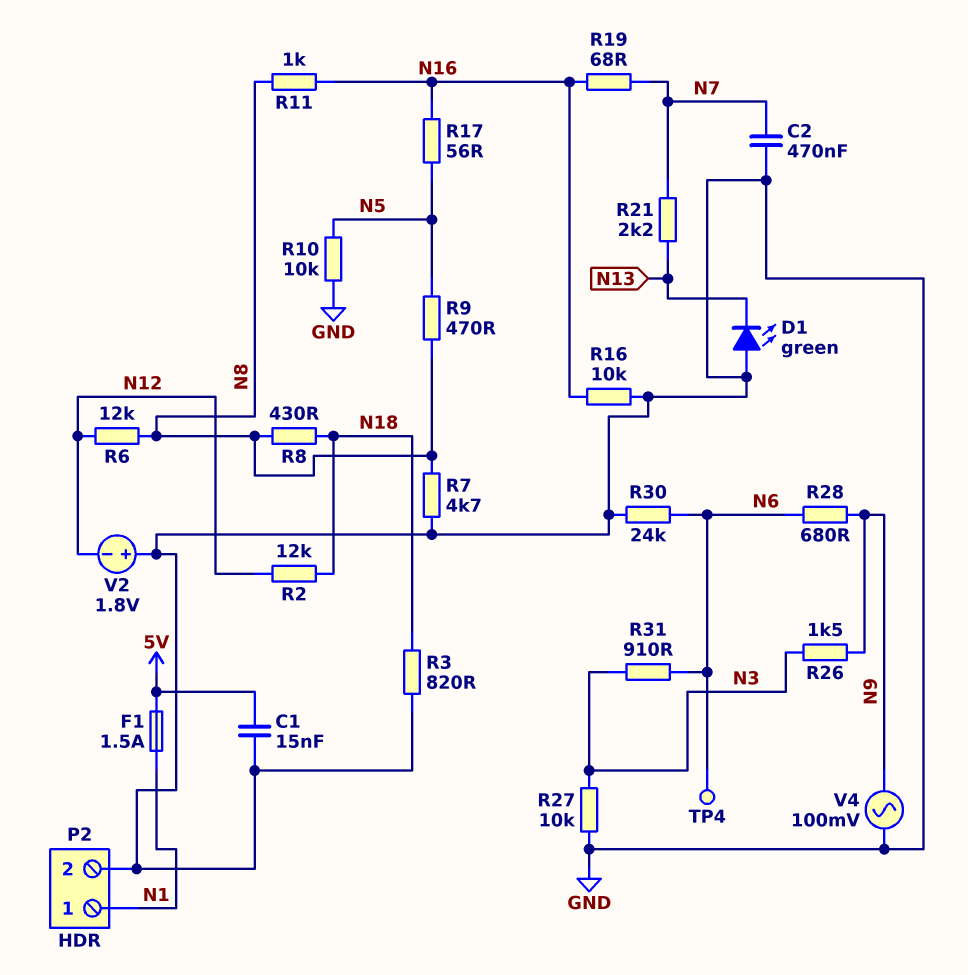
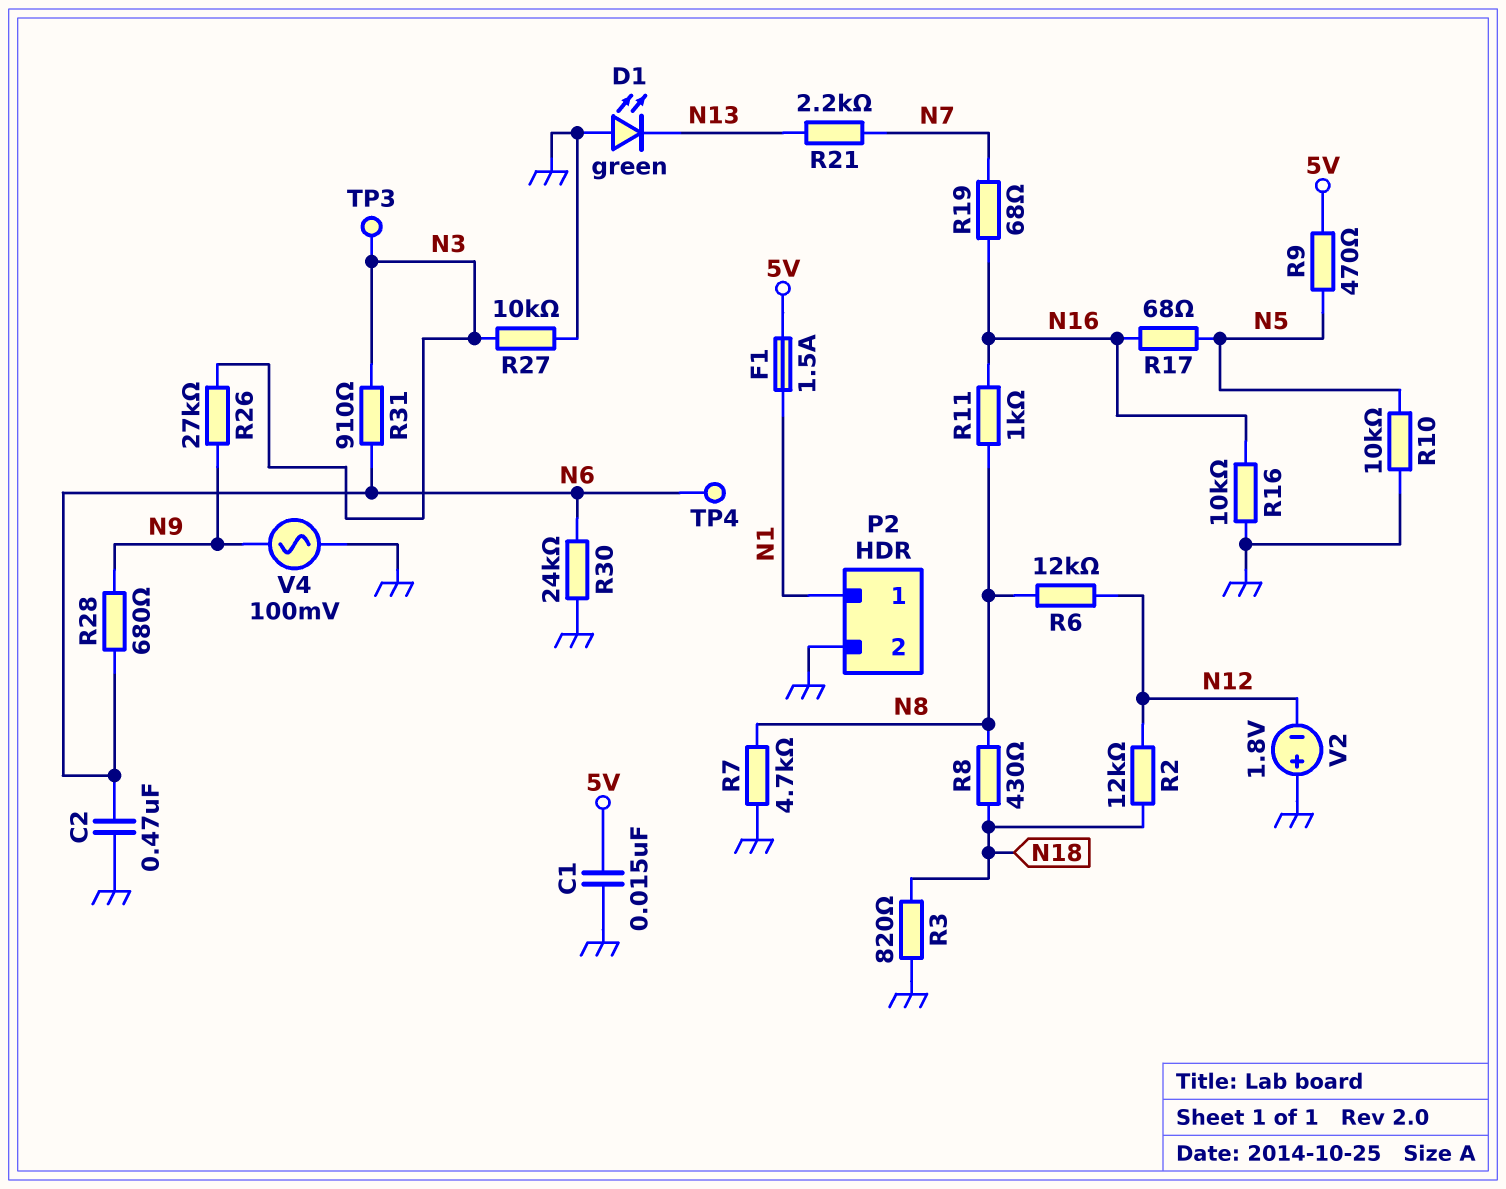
C2: 470nF (GND, N7) -> 470nF (GND, N6)
R9: 470 (N5, N8) -> 470 (5V, N5)
R17: 56 (N5, N16) -> 68 (N5, N16)
R26: 1.5k (N3, N9) -> 27k (N3, N9)
TP3: none -> test point (N3)

